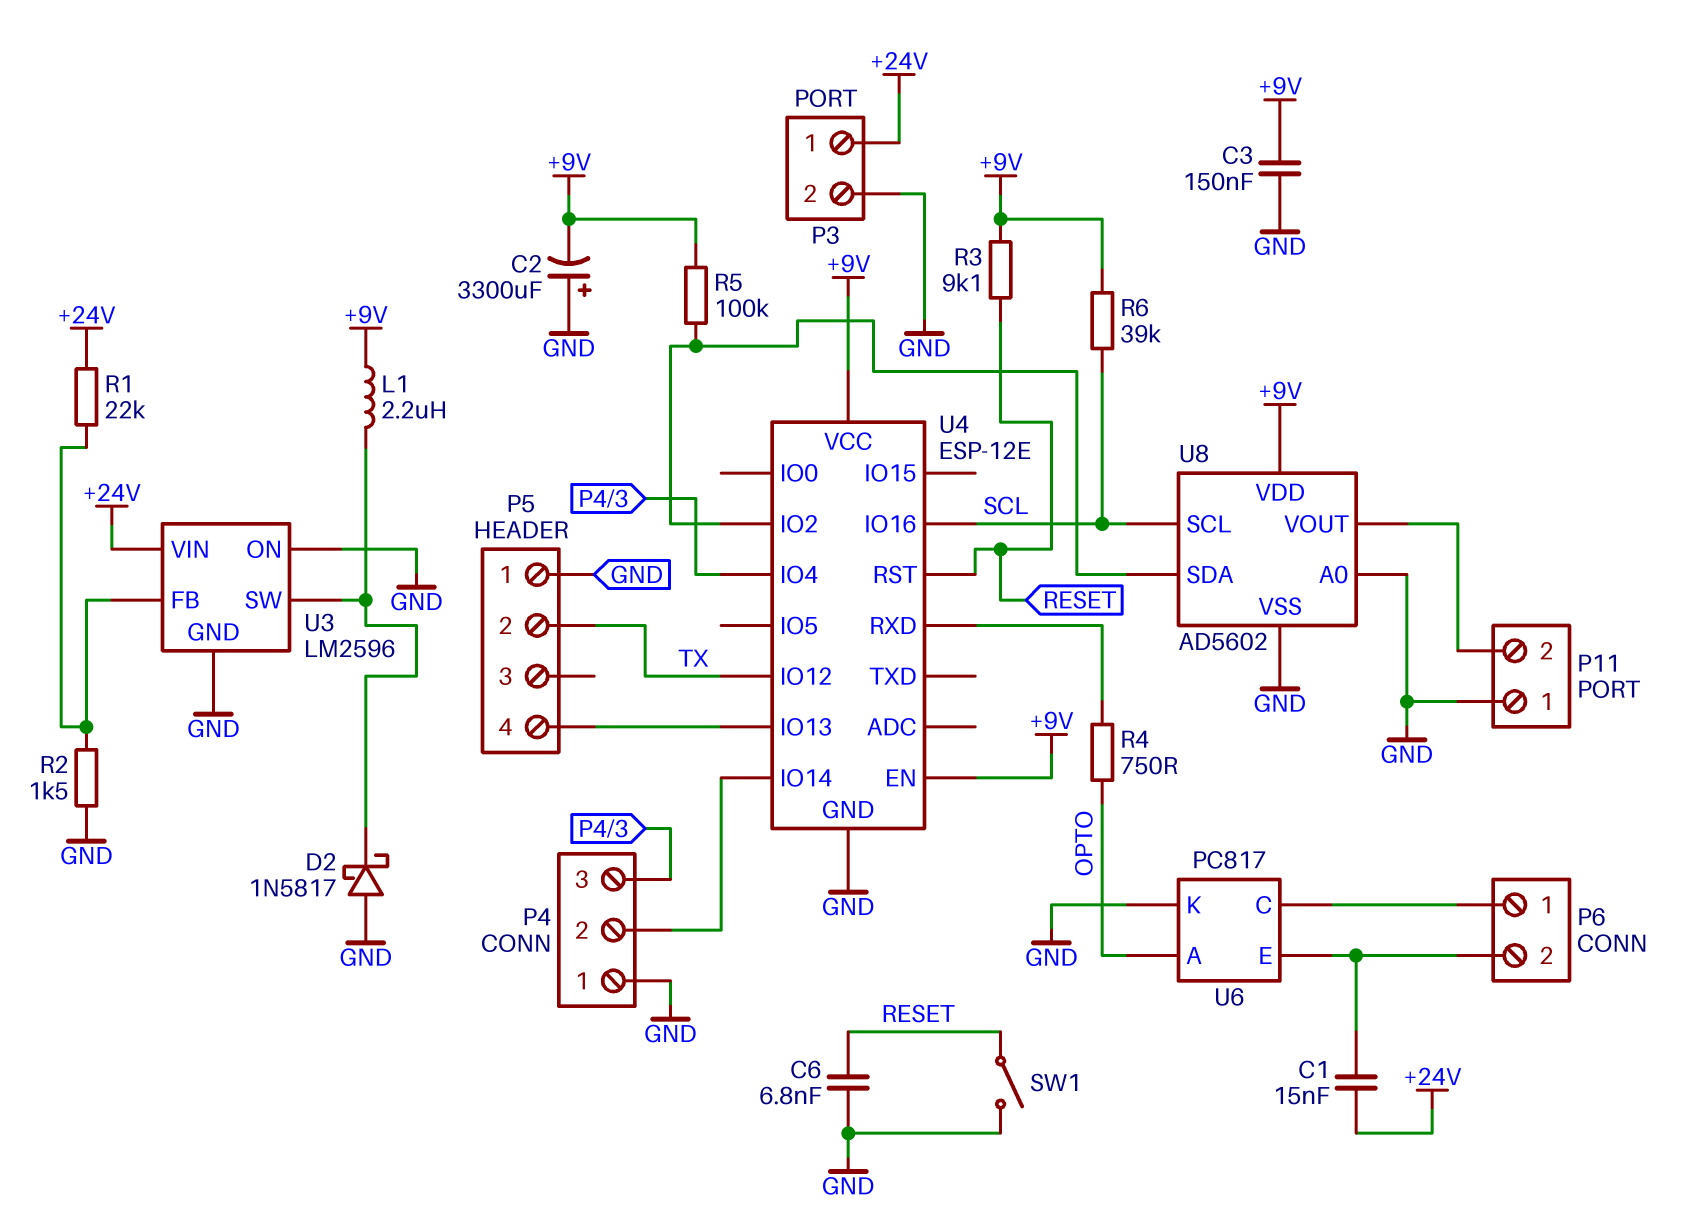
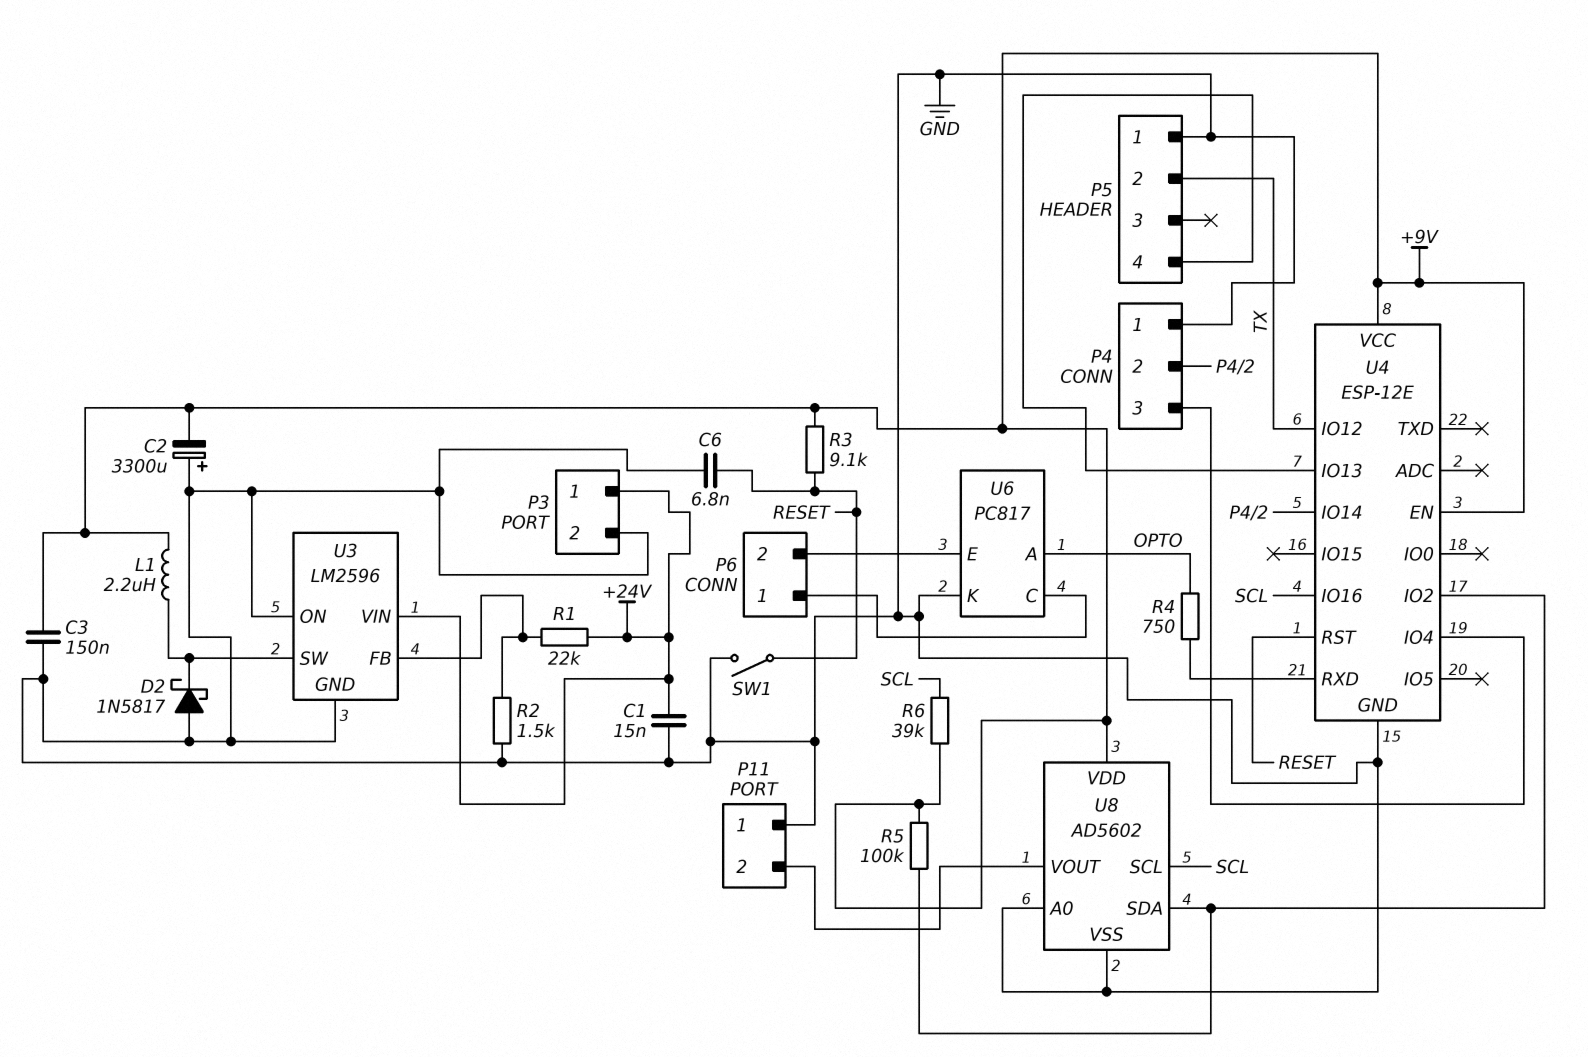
C1: 15nF (+24V, P6/2) -> 15nF (+24V, GND)

